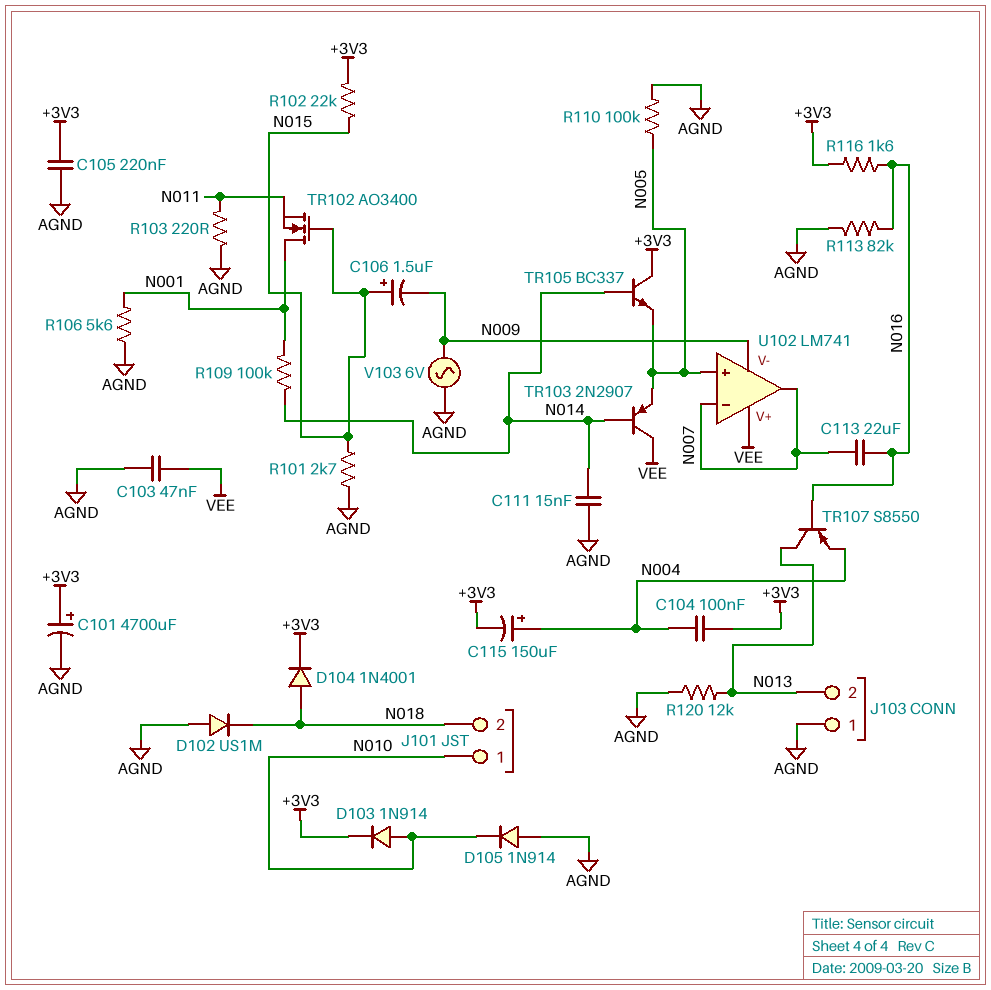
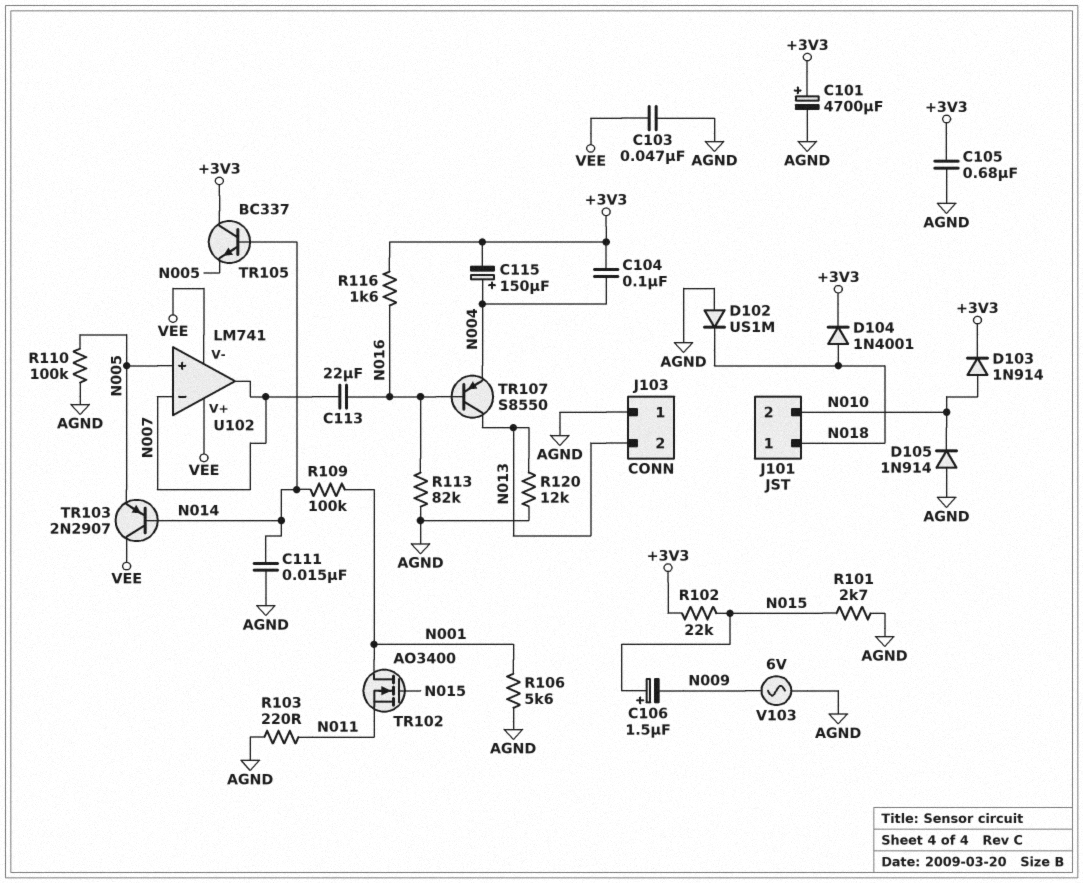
C105: 220nF (+3V3, AGND) -> 680nF (+3V3, AGND)
J101 pin 1: N010 -> N018
J101 pin 2: N018 -> N010
U102 pin V-: N009 -> VEE

